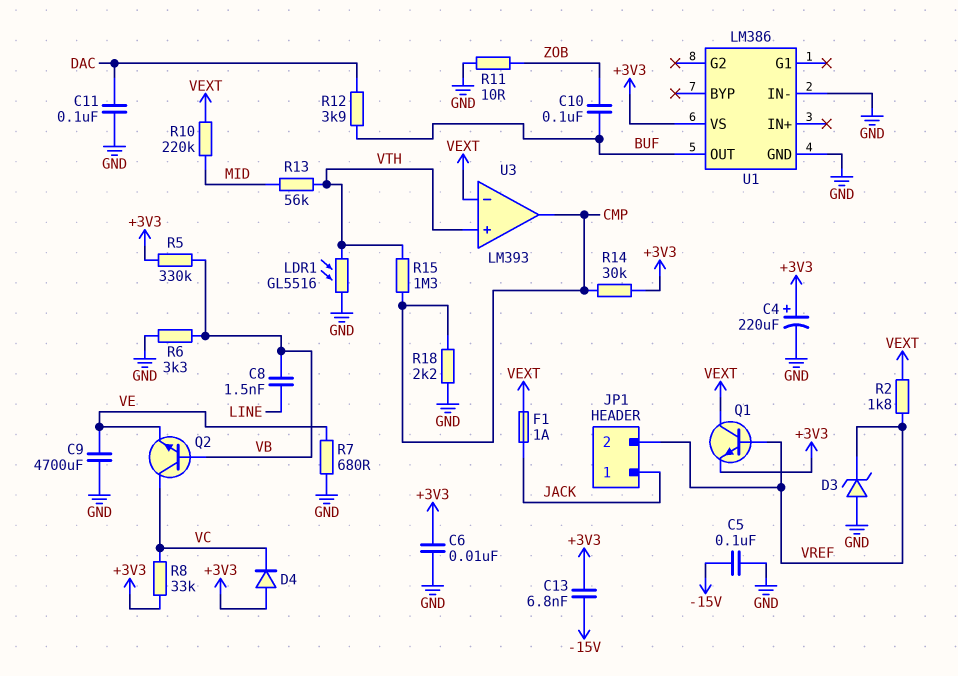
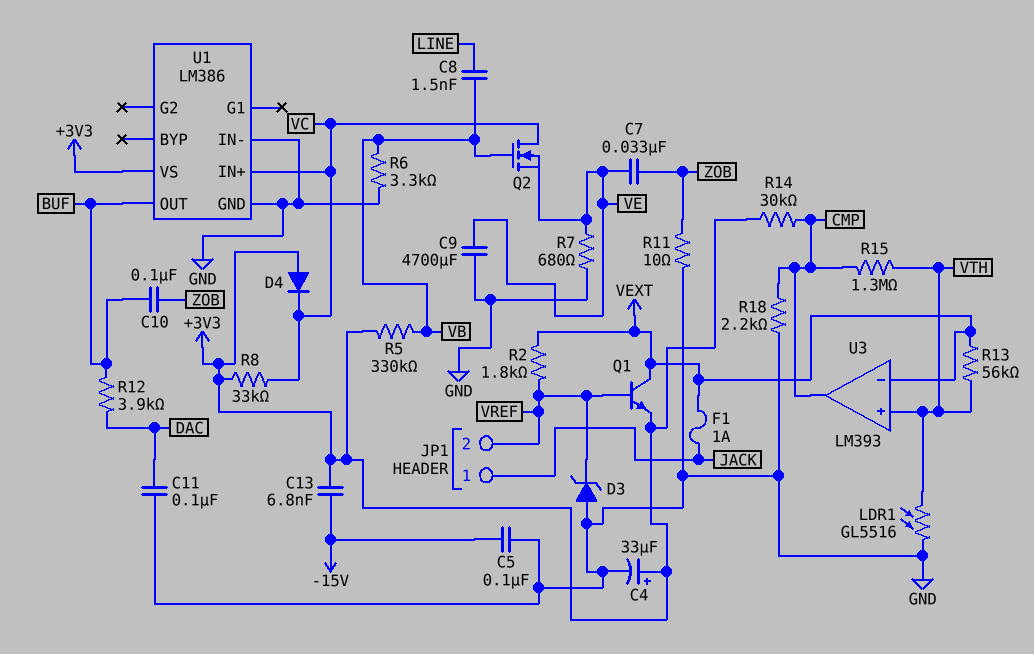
C4: 220uF (plus +3V3, minus GND) -> 33uF (plus +3V3, minus GND)
C6: 10nF (+3V3, GND) -> none
C7: none -> 33nF (VE, ZOB)
Q2: NPN (B VB, C VC, E VE) -> NMOS (G VB, D VC, S VE)
R10: 220k (MID, VEXT) -> none
R13: 56k (MID, VTH) -> 56k (VEXT, VTH)
U1 pin IN+: none -> VC

